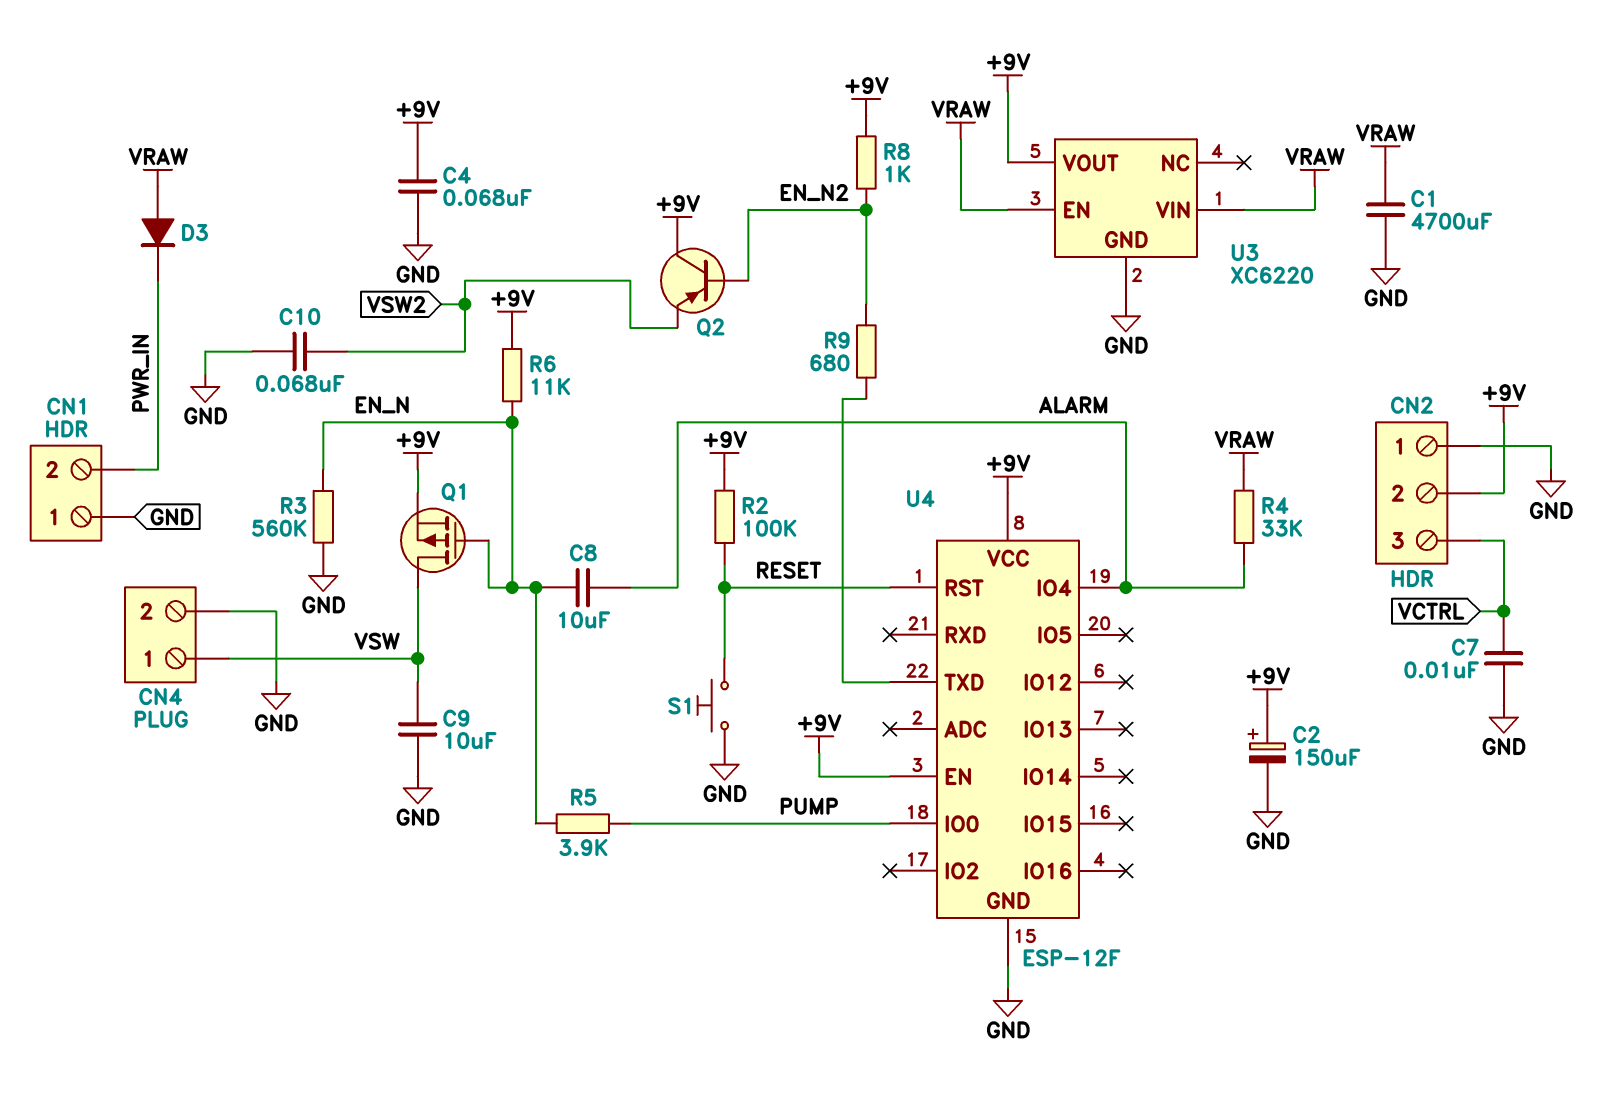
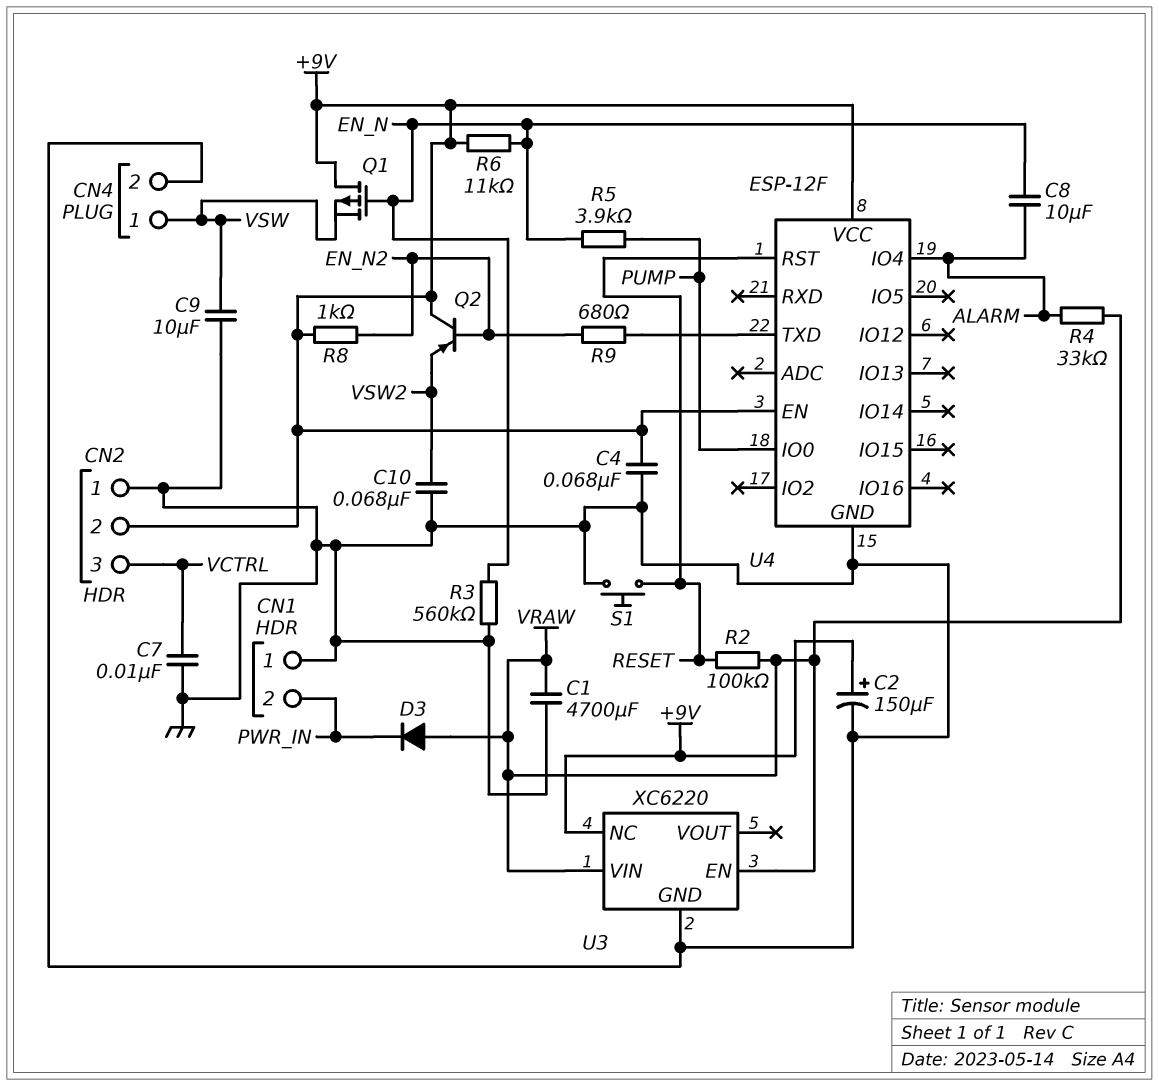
Q1: PMOS (G EN_N, D VSW, S +9V) -> PMOS (G EN_N, D +9V, S VSW)
R2: 100k (+9V, RESET) -> 100k (RESET, VRAW)
U3 pin NC: none -> +9V
U3 pin VOUT: +9V -> none

